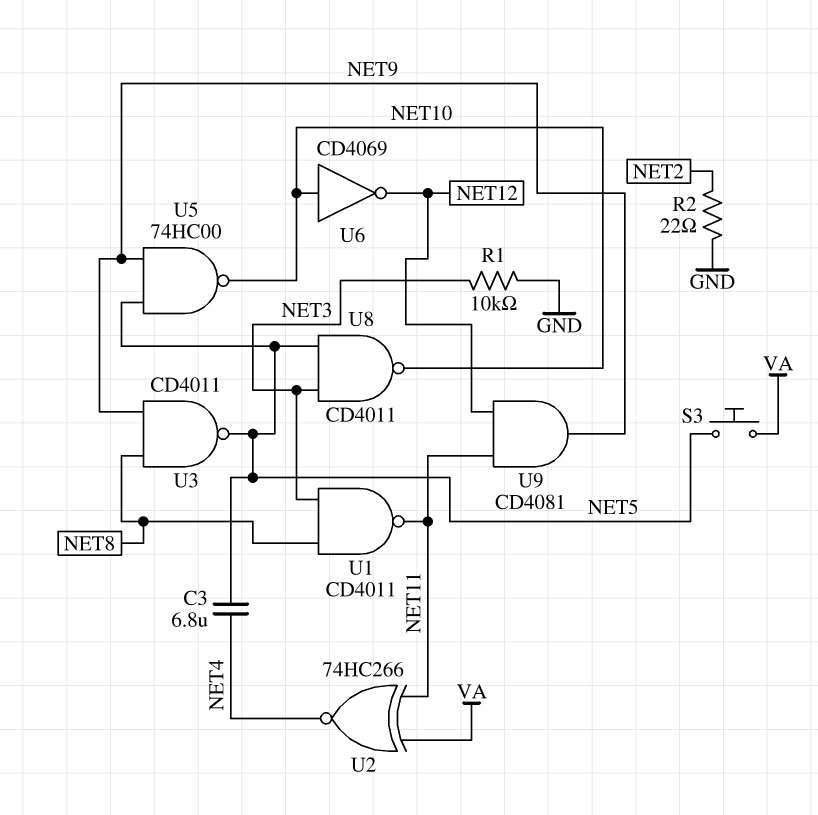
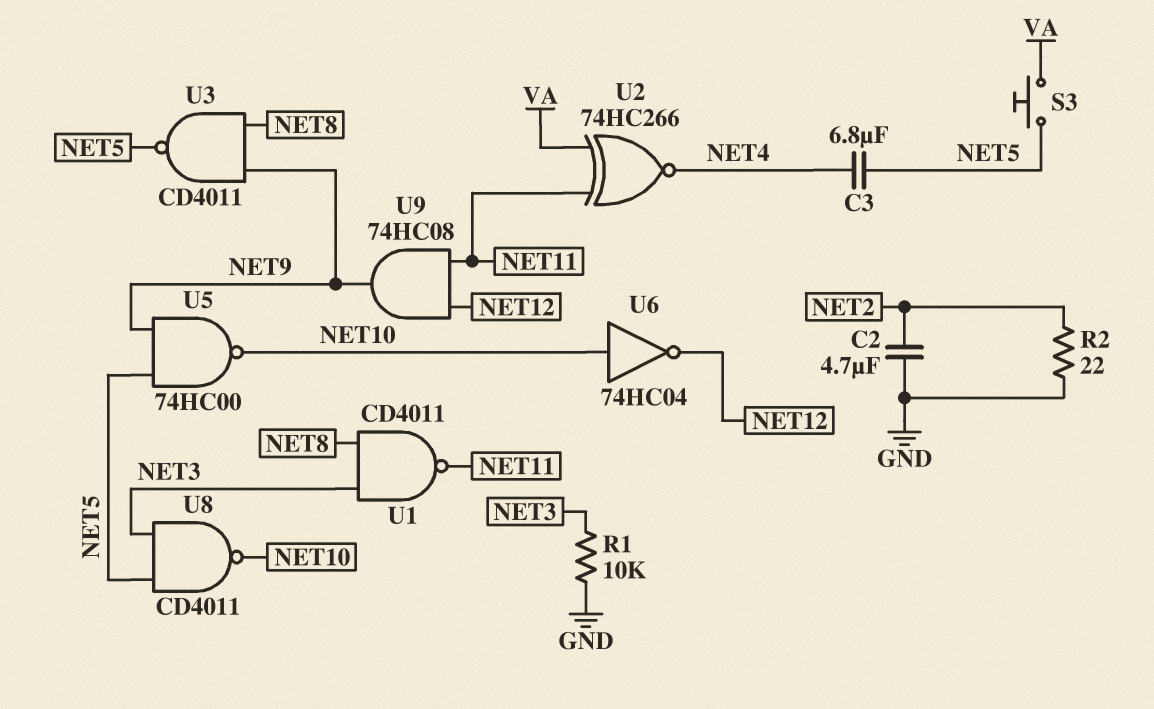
C2: none -> 4.7uF (GND, NET2)
U6: NOT CD4069 (in NET10, out NET12) -> NOT 74HC04 (in NET10, out NET12)
U9: AND CD4081 (in NET11, in NET12, out NET9) -> AND 74HC08 (in NET11, in NET12, out NET9)

